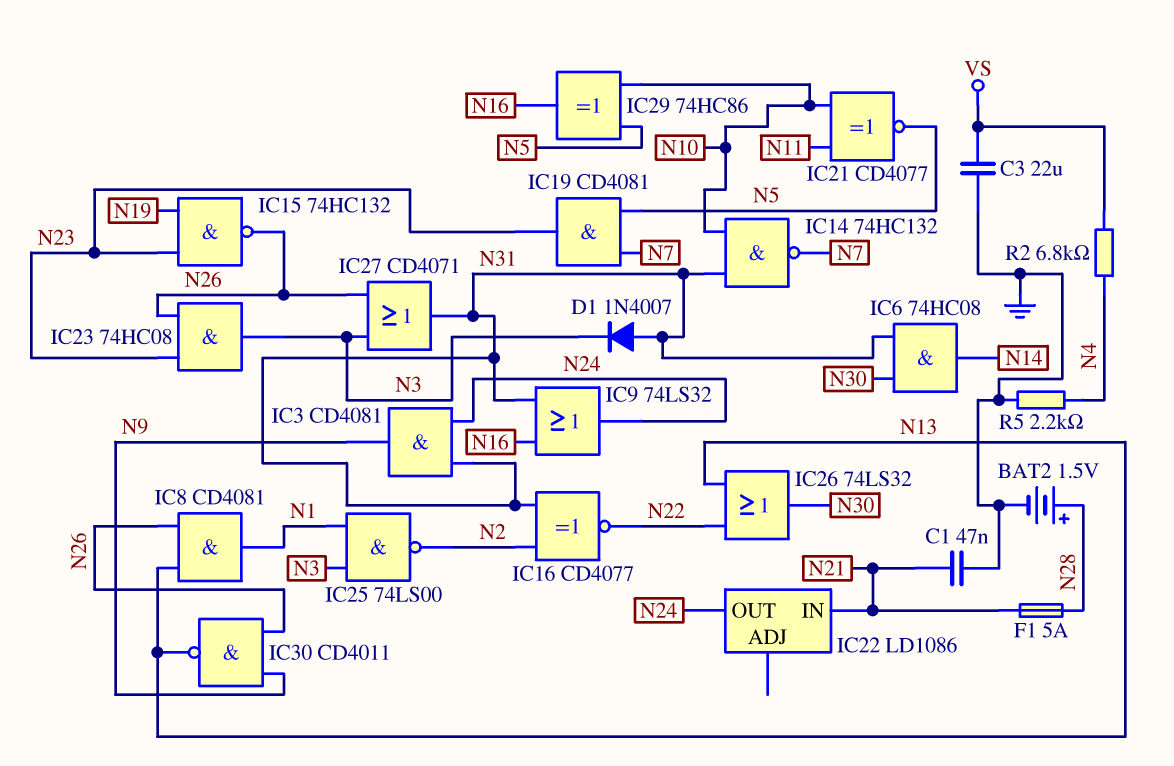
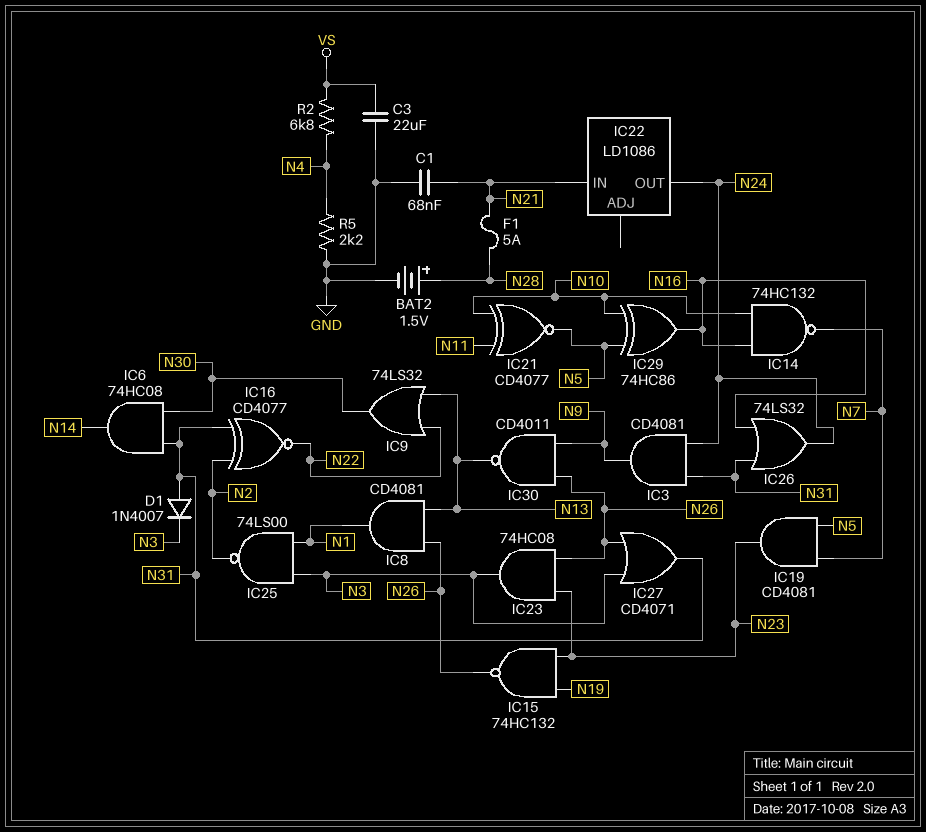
C1: 47nF (GND, N21) -> 68nF (GND, N21)
IC9: OR 74LS32 (in N16, in N31, out N24) -> OR 74LS32 (in N13, in N22, out N30)
IC14: NAND 74HC132 (in N10, in N31, out N7) -> NAND 74HC132 (in N10, in N16, out N7)
IC26: OR 74LS32 (in N13, in N22, out N30) -> OR 74LS32 (in N16, in N31, out N24)

